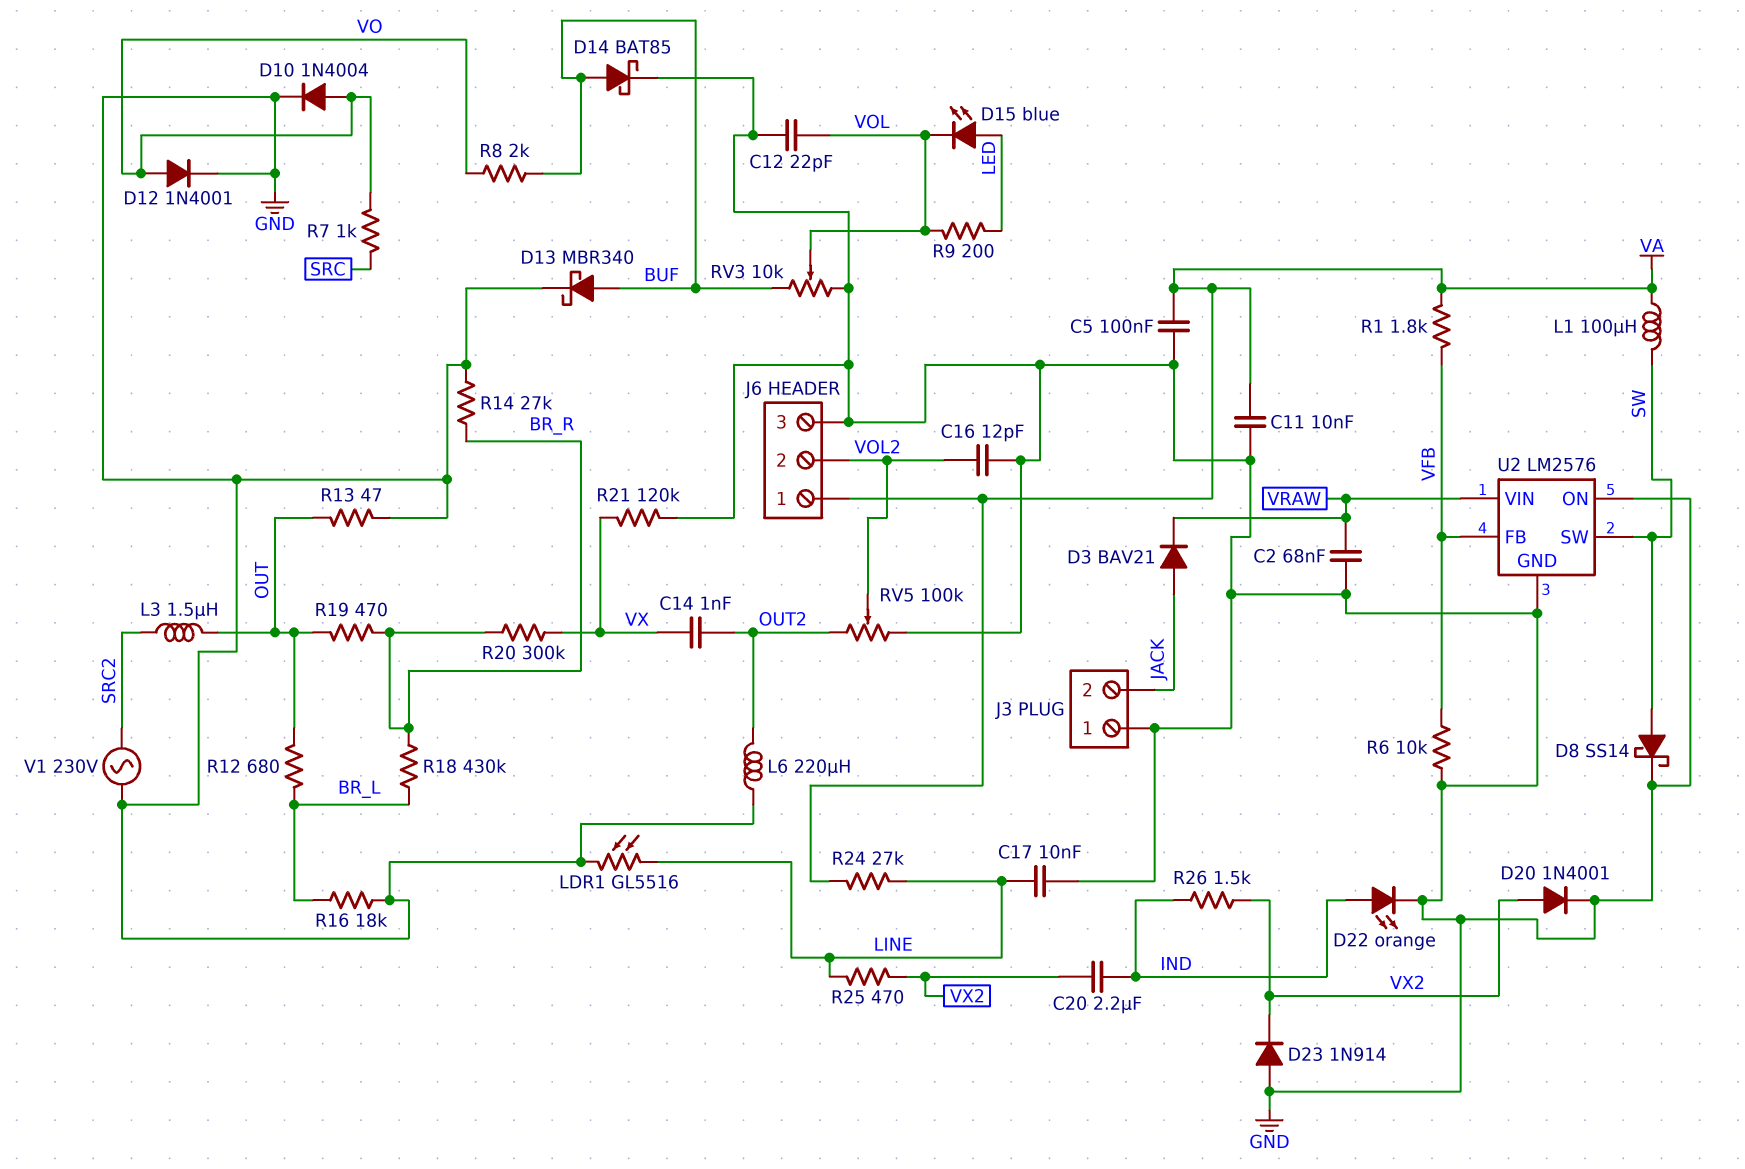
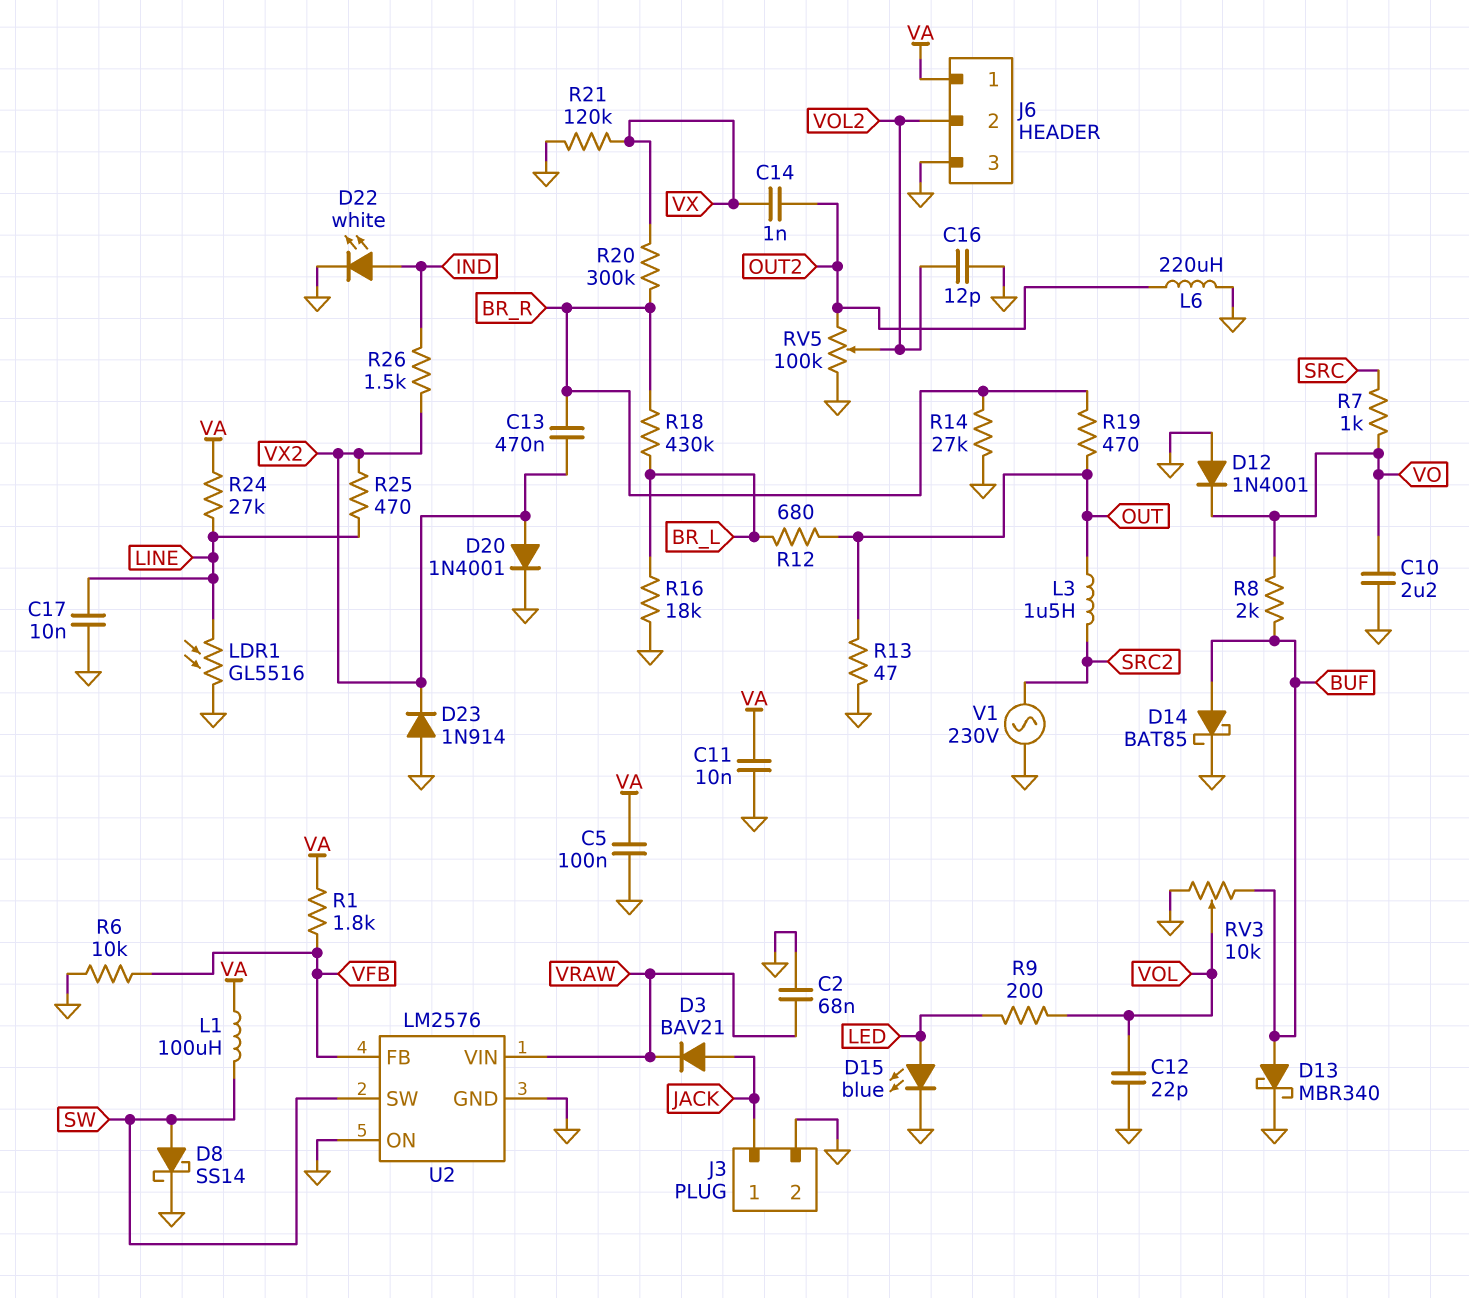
C10: none -> 2.2uF (GND, VO)
C13: none -> 470nF (BR_R, VX2)
C20: 2.2uF (IND, VX2) -> none
D10: diode 1N4004 (A VO, K GND) -> none
D12: diode 1N4001 (A VO, K GND) -> diode 1N4001 (A GND, K VO)
D15: LED blue (A LED, K VOL) -> LED blue (A LED, K GND)
D22: LED orange (A IND, K GND) -> LED white (A IND, K GND)
J3 pin 1: GND -> JACK
J3 pin 2: JACK -> GND

